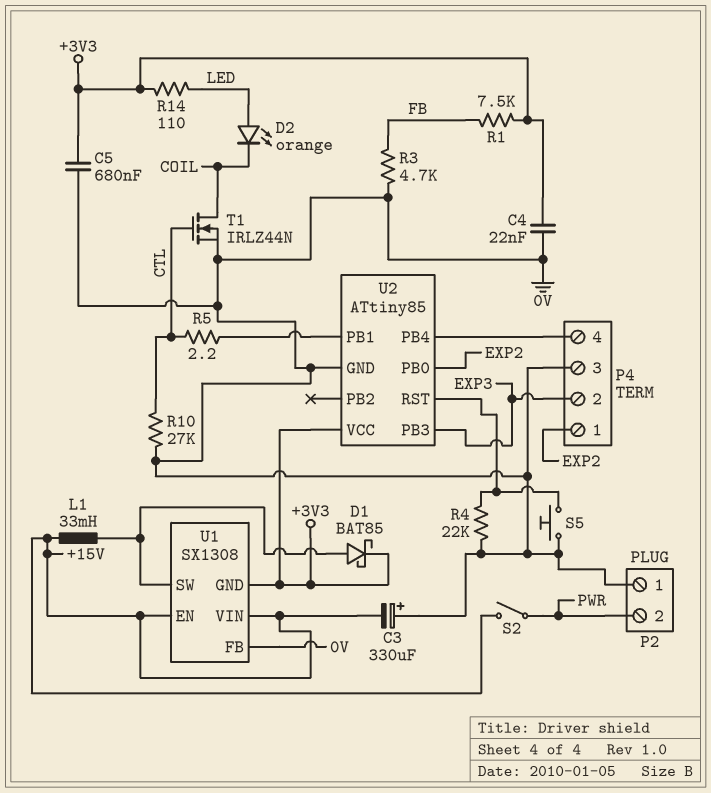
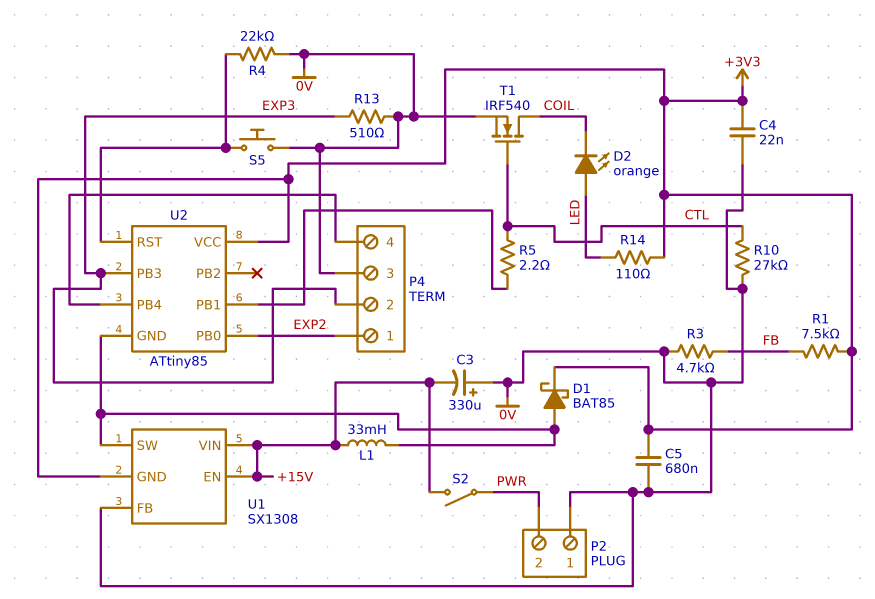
R13: none -> 510 (0V, EXP3)
T1: NMOS IRLZ44N (G CTL, D COIL, S 0V) -> NMOS IRF540 (G CTL, D COIL, S 0V)
U2 pin GND: 0V -> U1/SW

